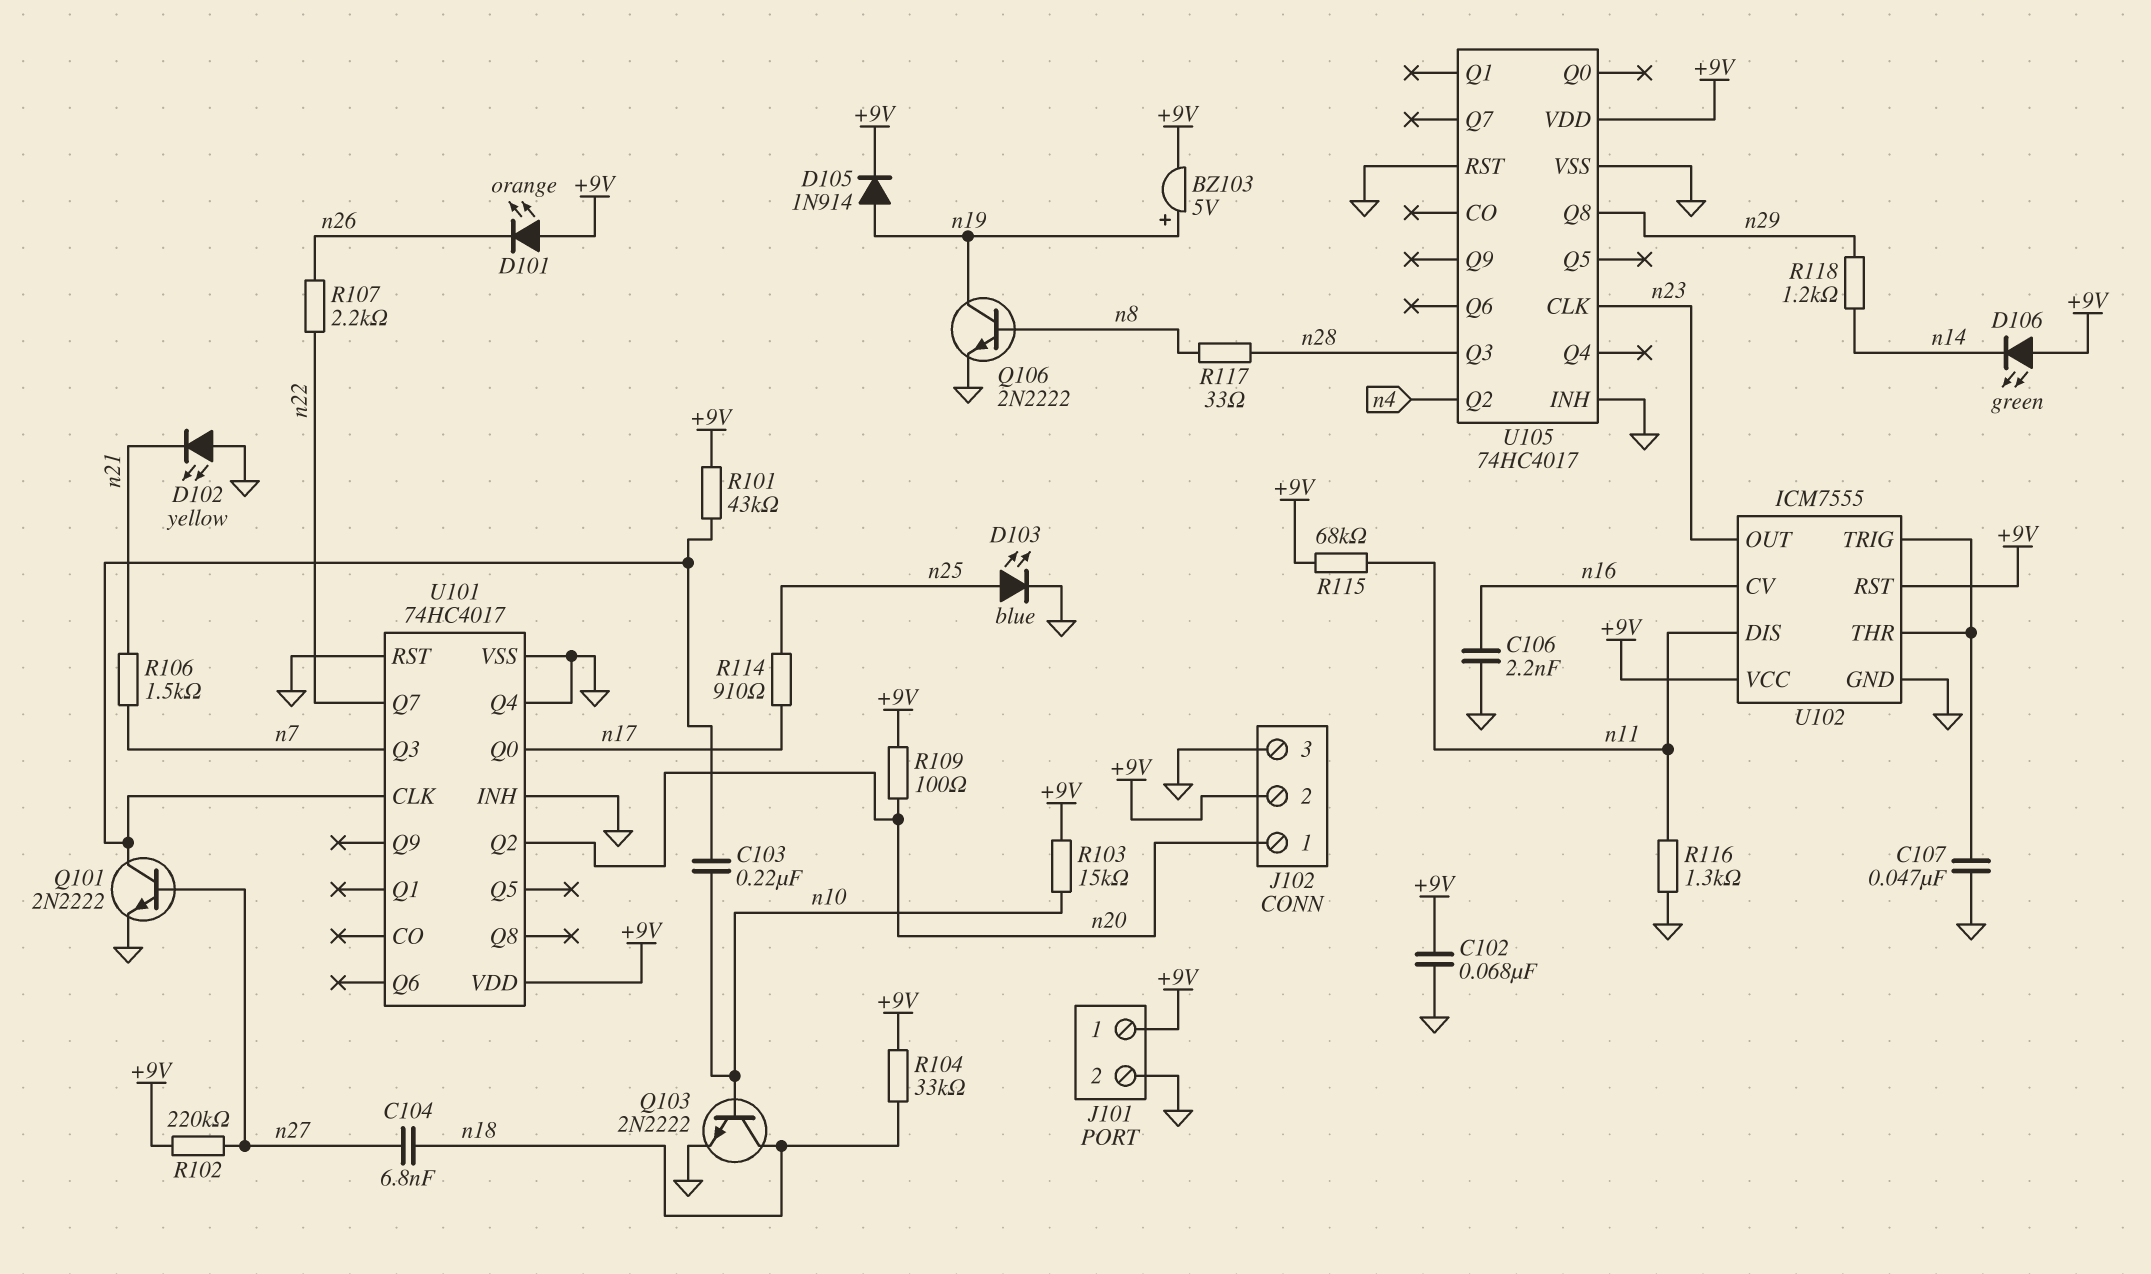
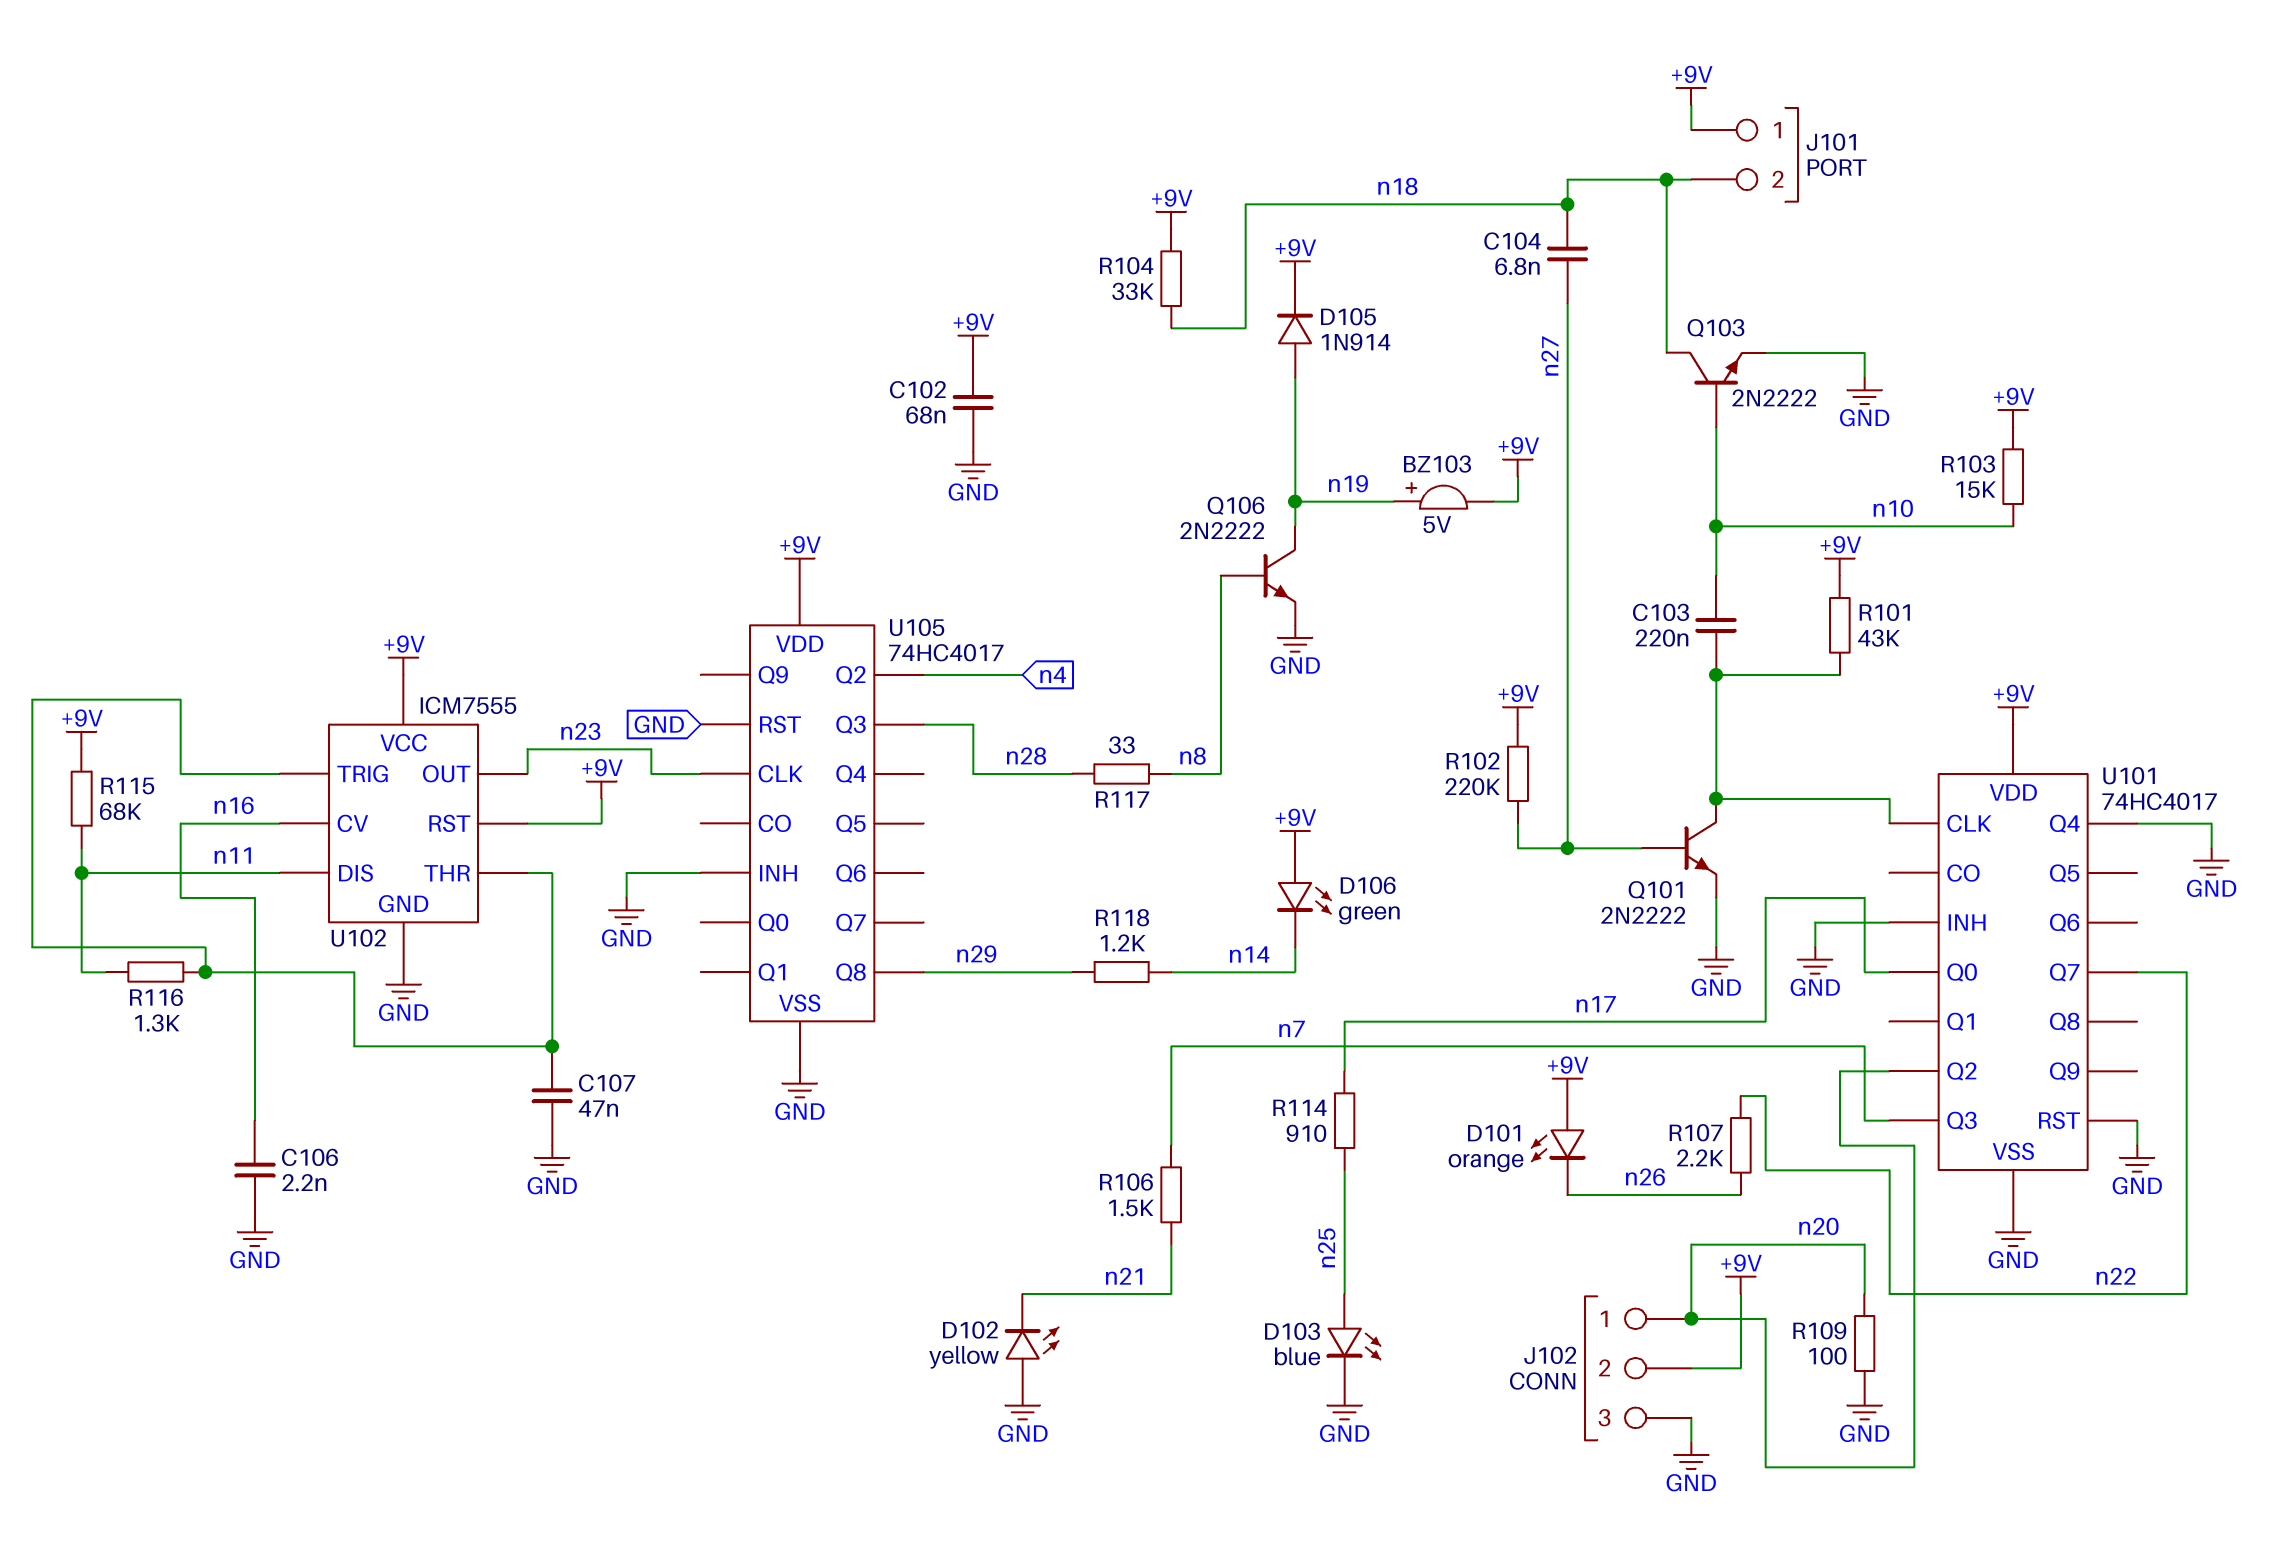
J101 pin 2: GND -> n18
R109: 100 (+9V, n20) -> 100 (GND, n20)
R116: 1.3k (GND, n11) -> 1.3k (U102/THR, n11)

